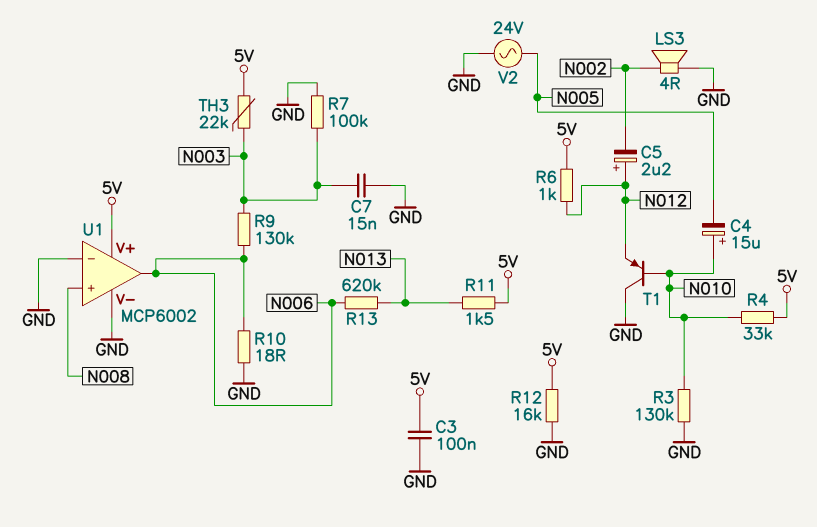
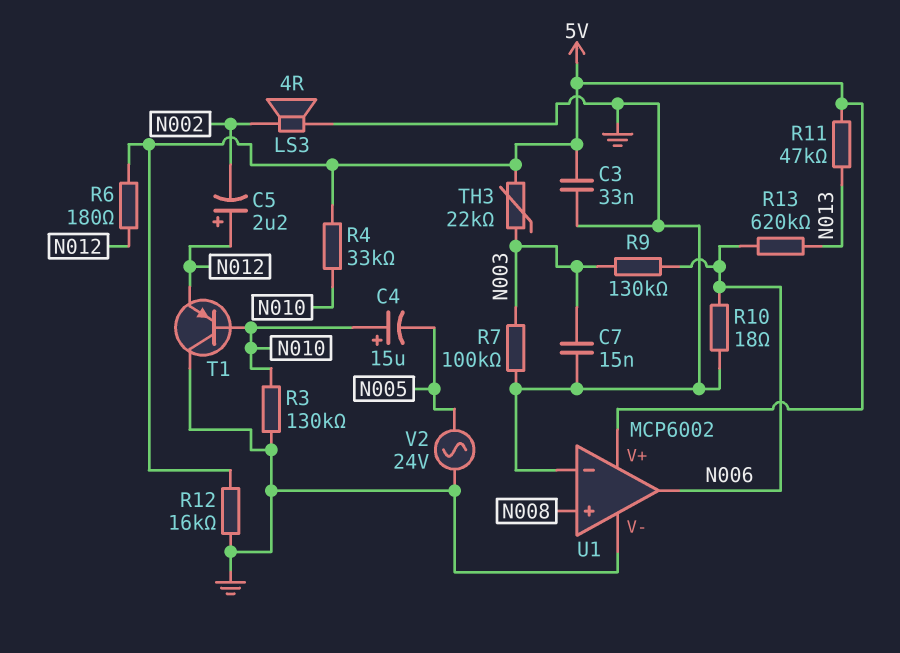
C3: 100nF (5V, GND) -> 33nF (5V, GND)
R6: 1k (5V, N012) -> 180 (5V, N012)
R11: 1.5k (5V, N013) -> 47k (5V, N013)

